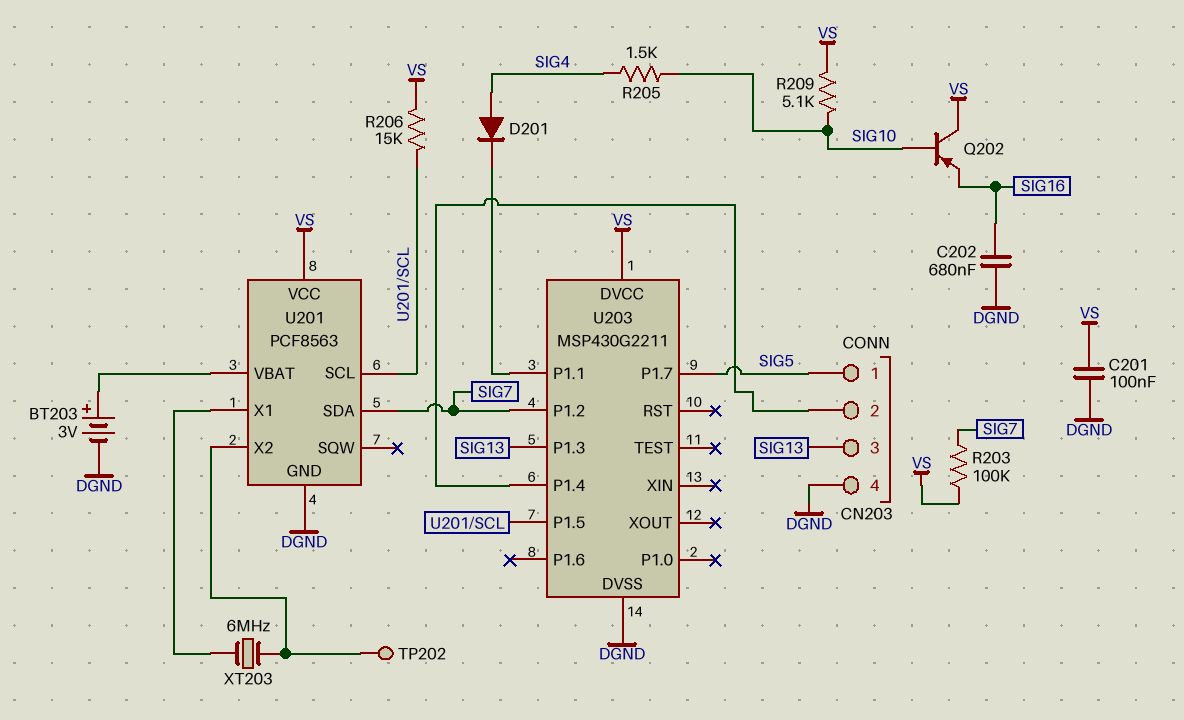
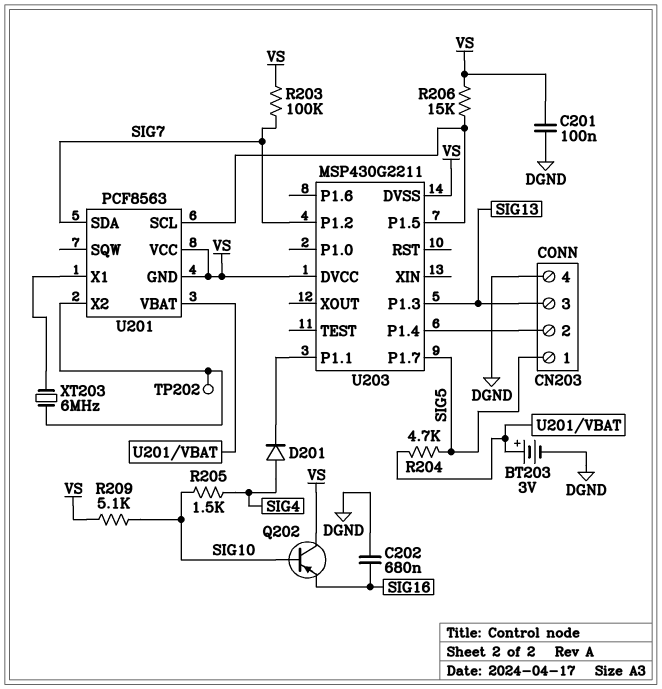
R204: none -> 4.7k (SIG5, U201/VBAT)
U201 pin GND: DGND -> VS
U203 pin DVSS: DGND -> VS

